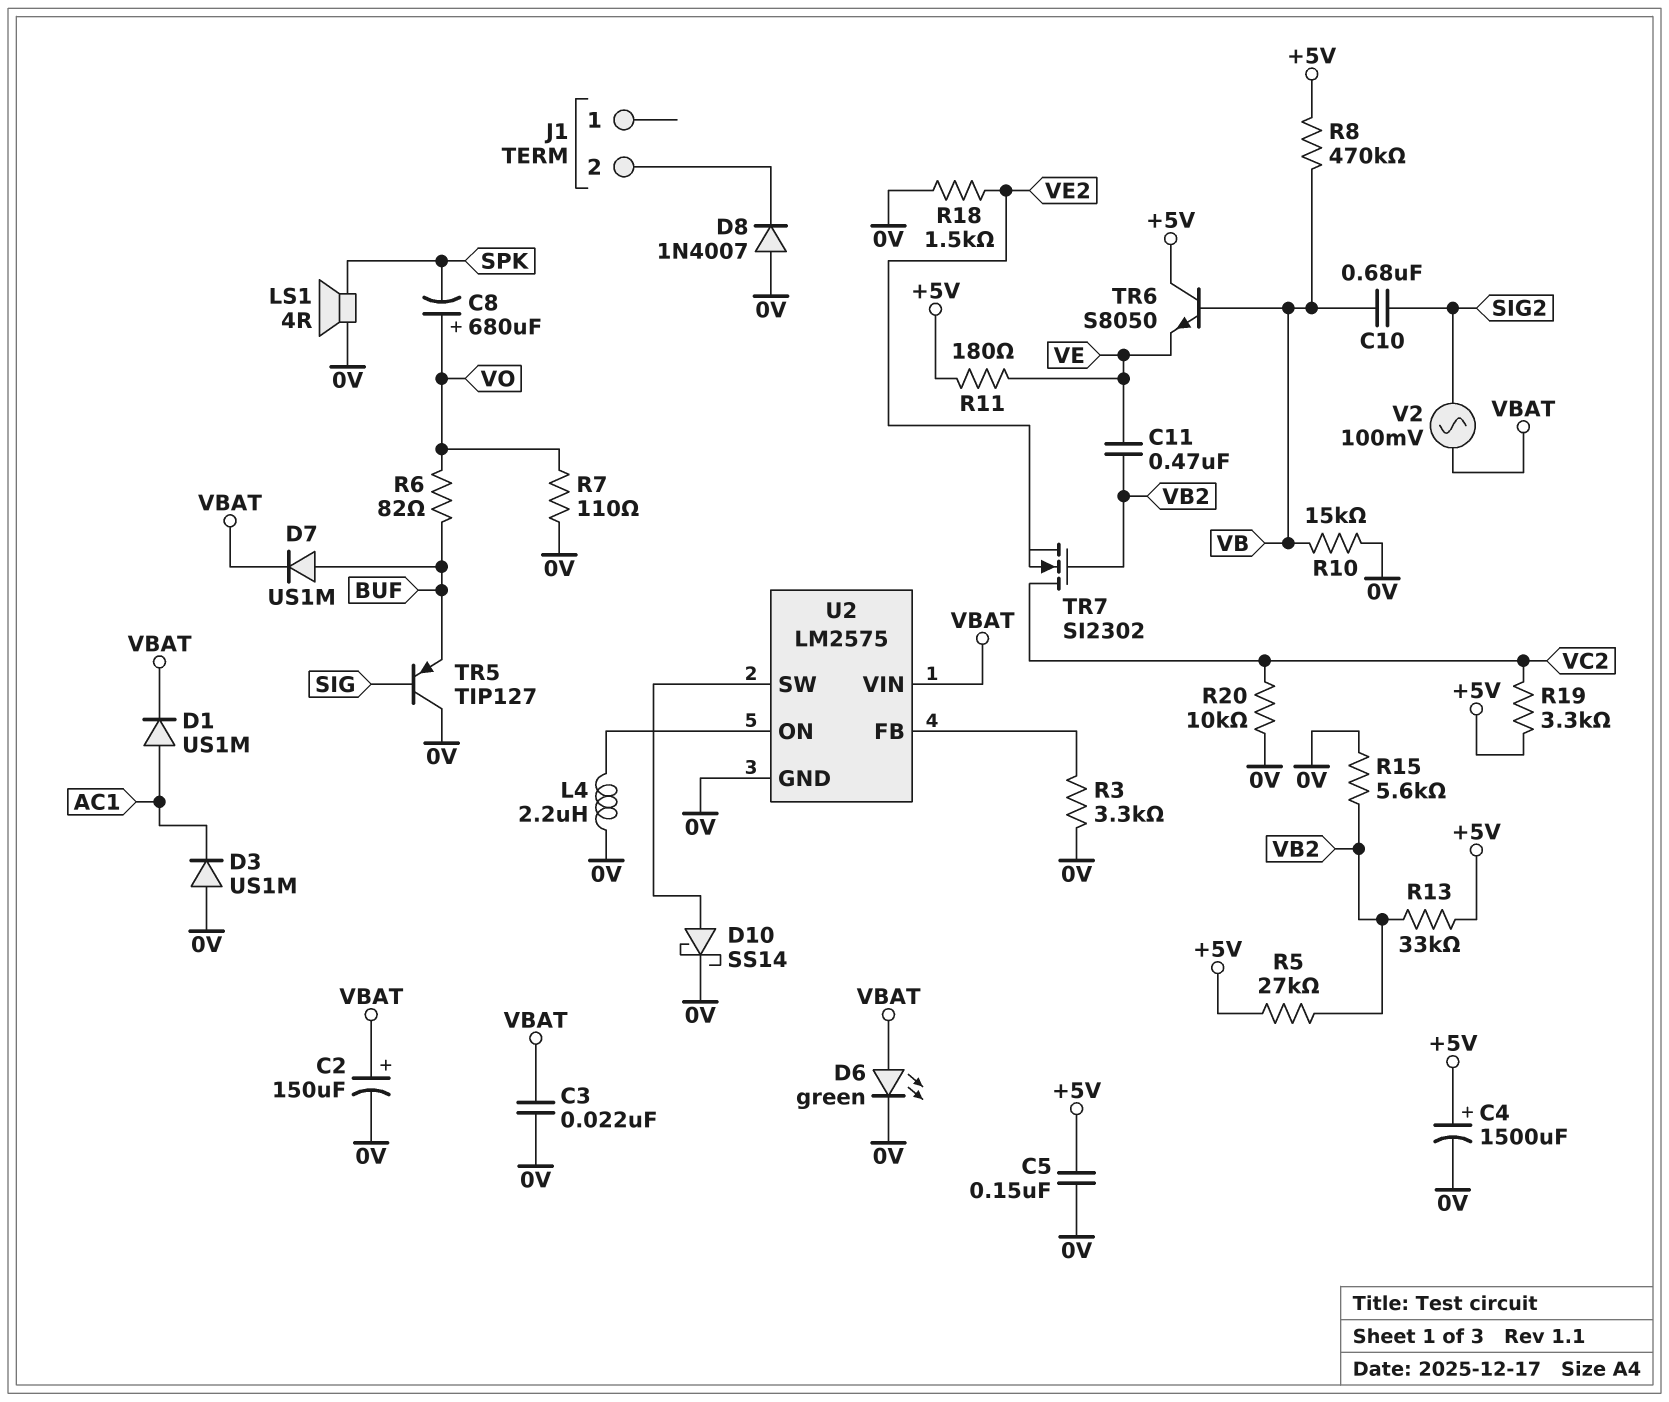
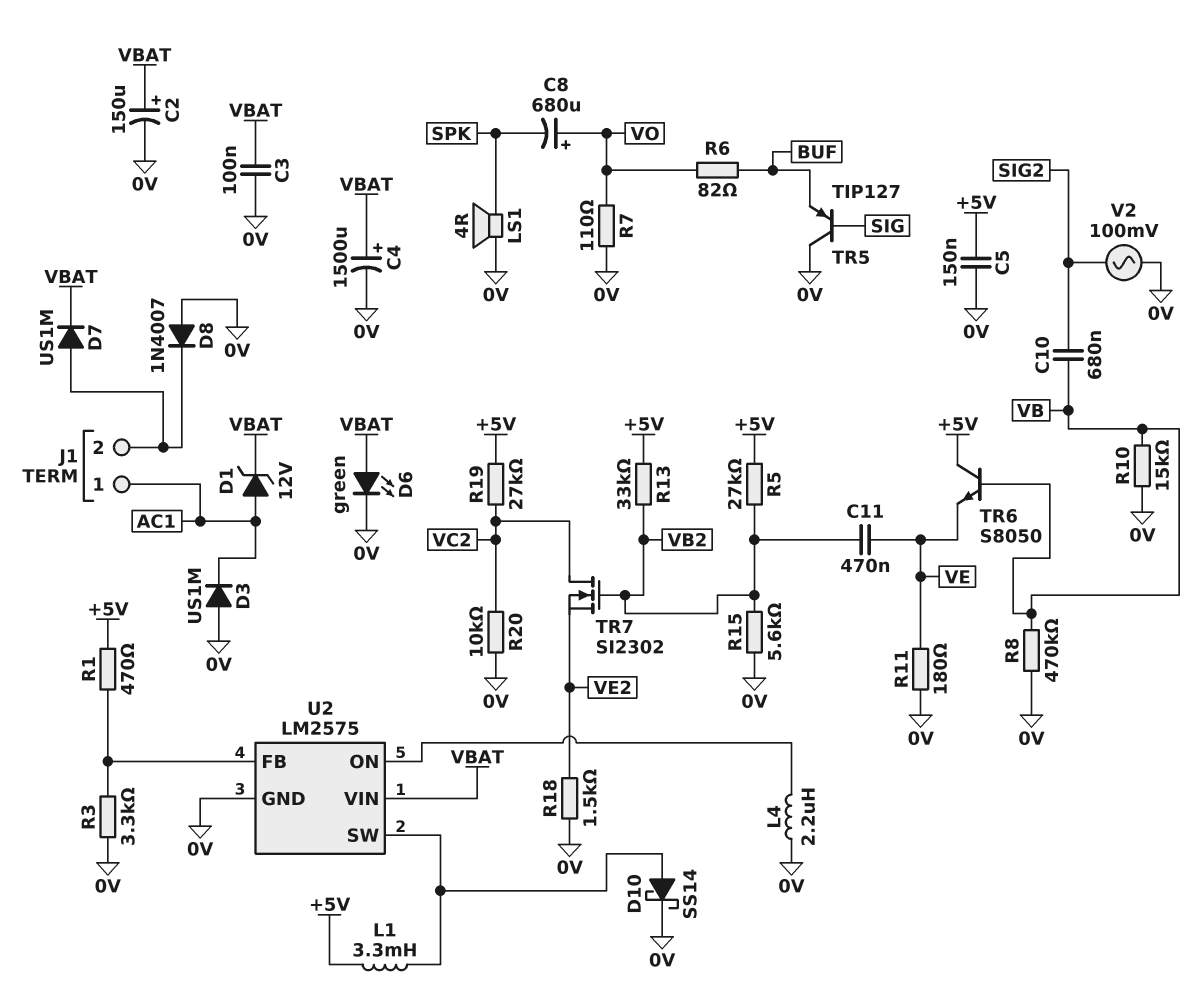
C3: 22nF (0V, VBAT) -> 100nF (0V, VBAT)
C4: 1500uF (plus +5V, minus 0V) -> 1500uF (plus VBAT, minus 0V)
D1: diode US1M (A AC1, K VBAT) -> zener 12V (A AC1, K VBAT)
D7: diode US1M (A BUF, K VBAT) -> diode US1M (A J1/2, K VBAT)
J1 pin 1: none -> AC1
L1: none -> 3.3mH (+5V, U2/SW)
R1: none -> 470 (+5V, U2/FB)
R8: 470k (+5V, VB) -> 470k (0V, VB)
R11: 180 (+5V, VE) -> 180 (0V, VE)
R19: 3.3k (+5V, VC2) -> 27k (+5V, VC2)
V2: AC 100mV (SIG2, VBAT) -> AC 100mV (0V, SIG2)

